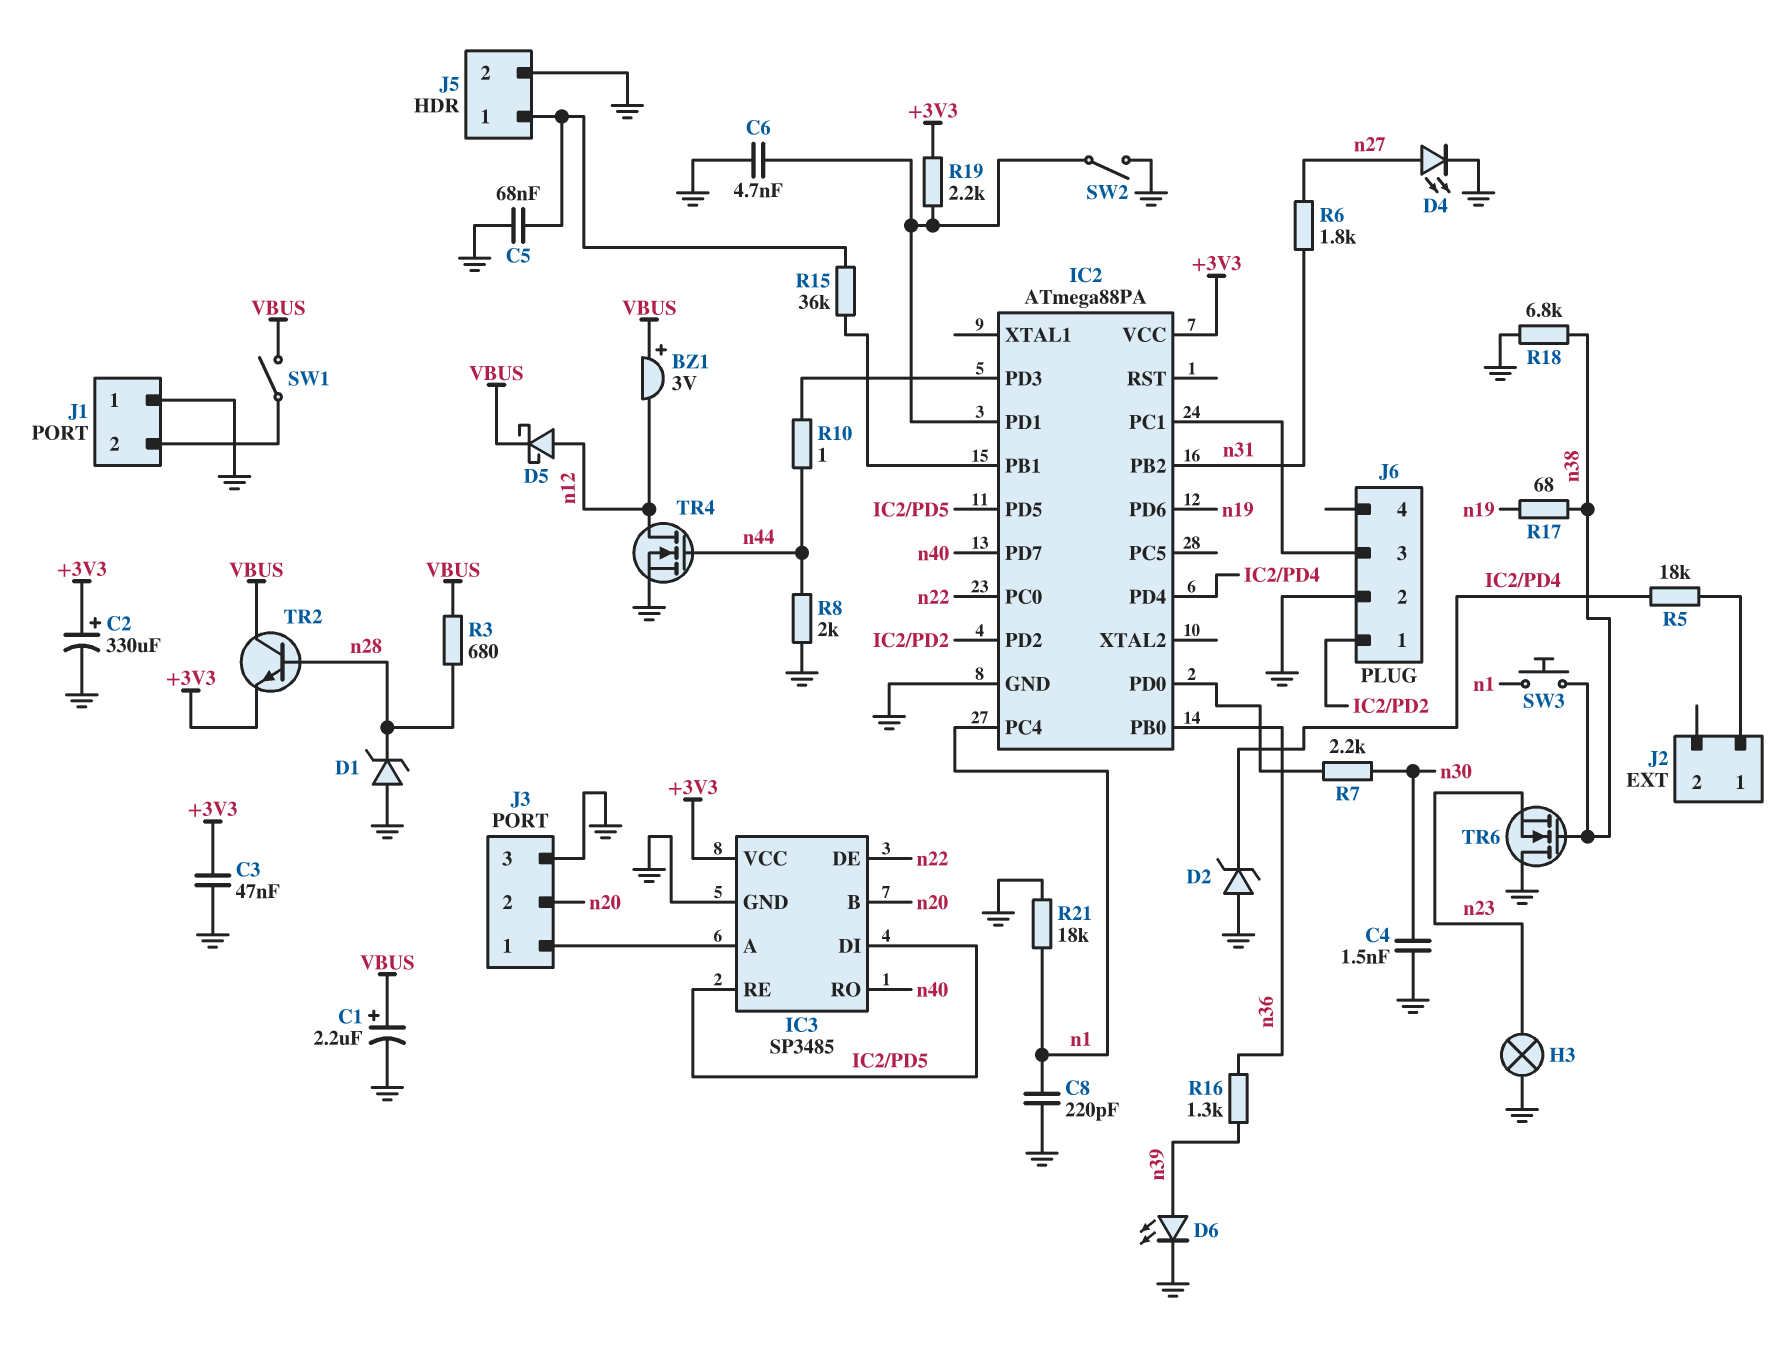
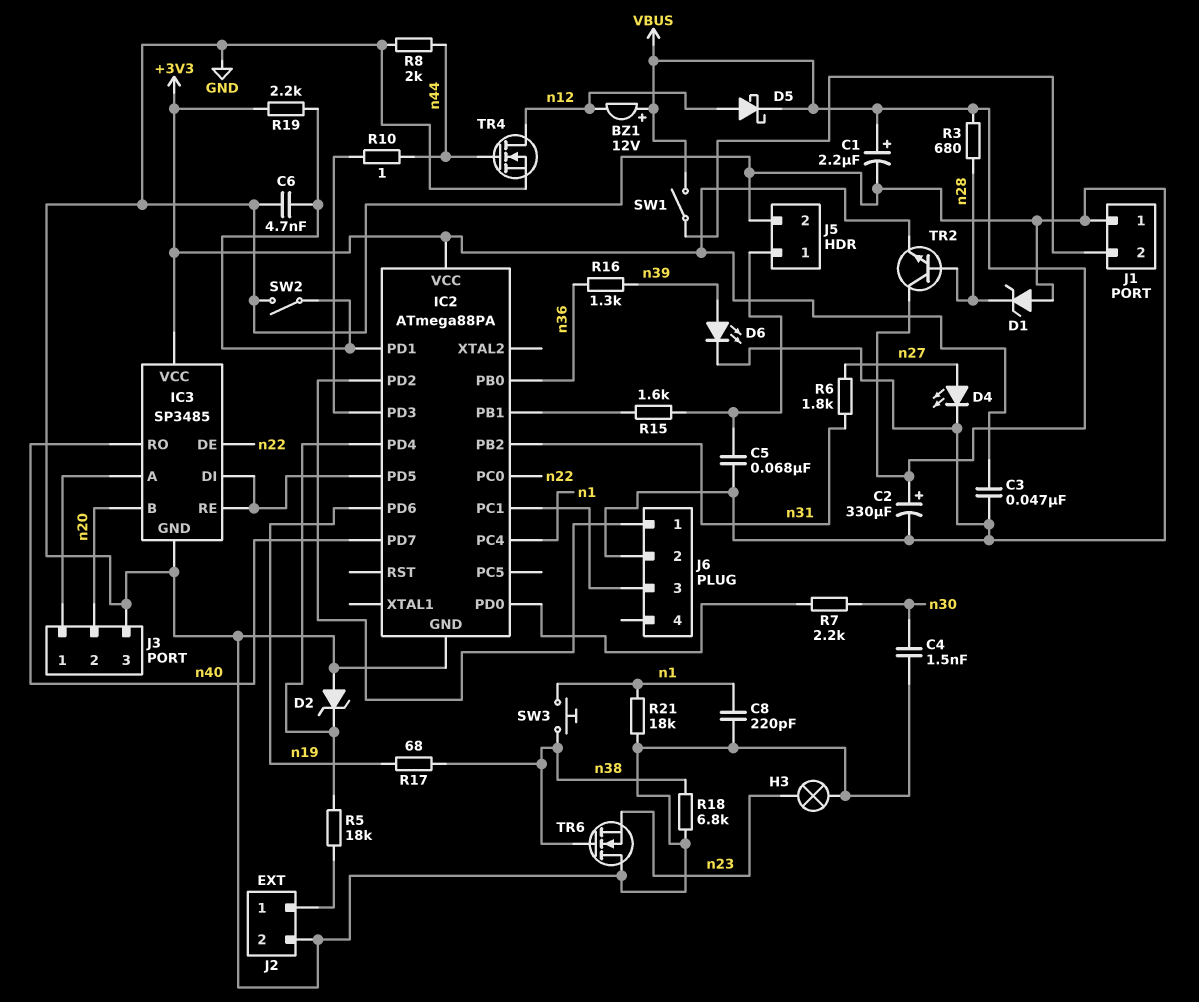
BZ1: buzzer 3V (plus VBUS, minus n12) -> buzzer 12V (plus VBUS, minus n12)
C2: 330uF (plus +3V3, minus GND) -> 330uF (plus VBUS, minus GND)
J2 pin 2: none -> GND
R15: 36k (IC2/PB1, J5/1) -> 1.6k (IC2/PB1, J5/1)

